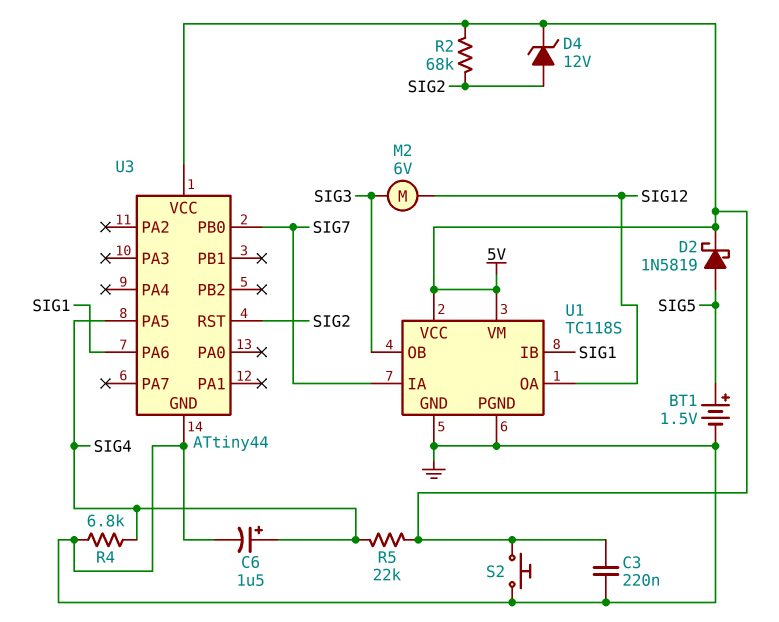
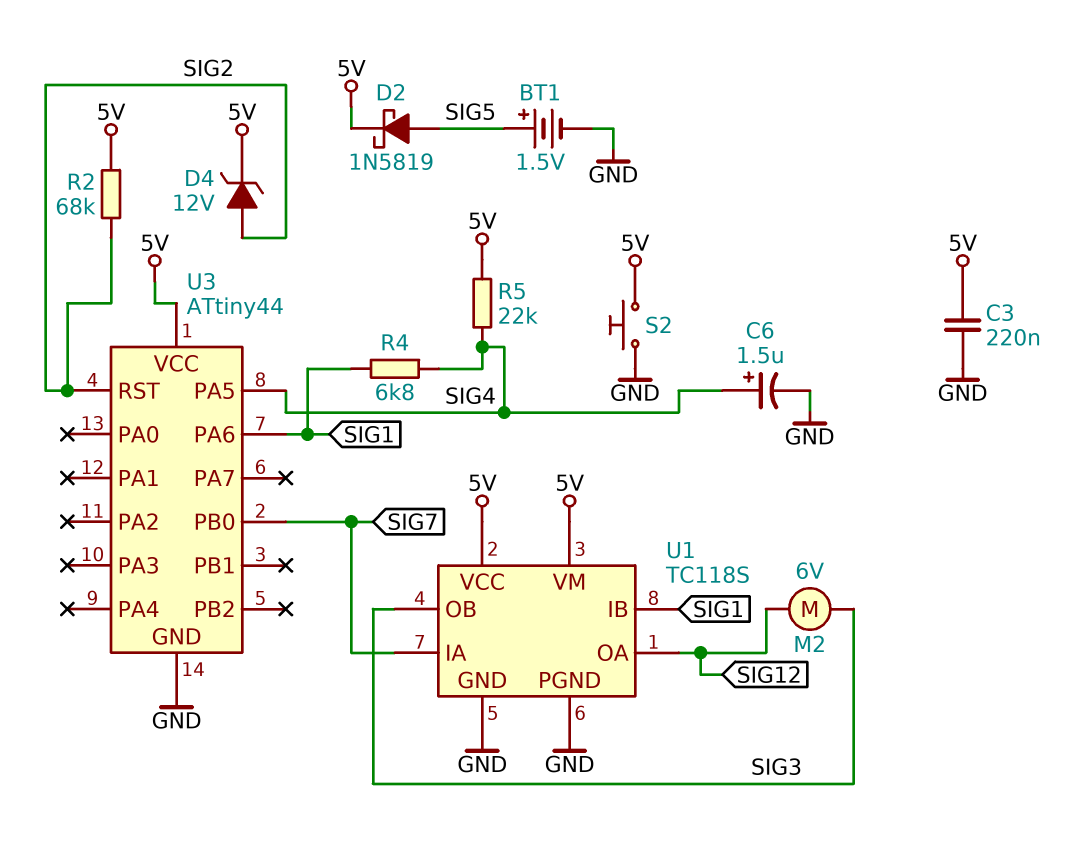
R4: 6.8k (GND, SIG4) -> 6.8k (SIG1, SIG4)

